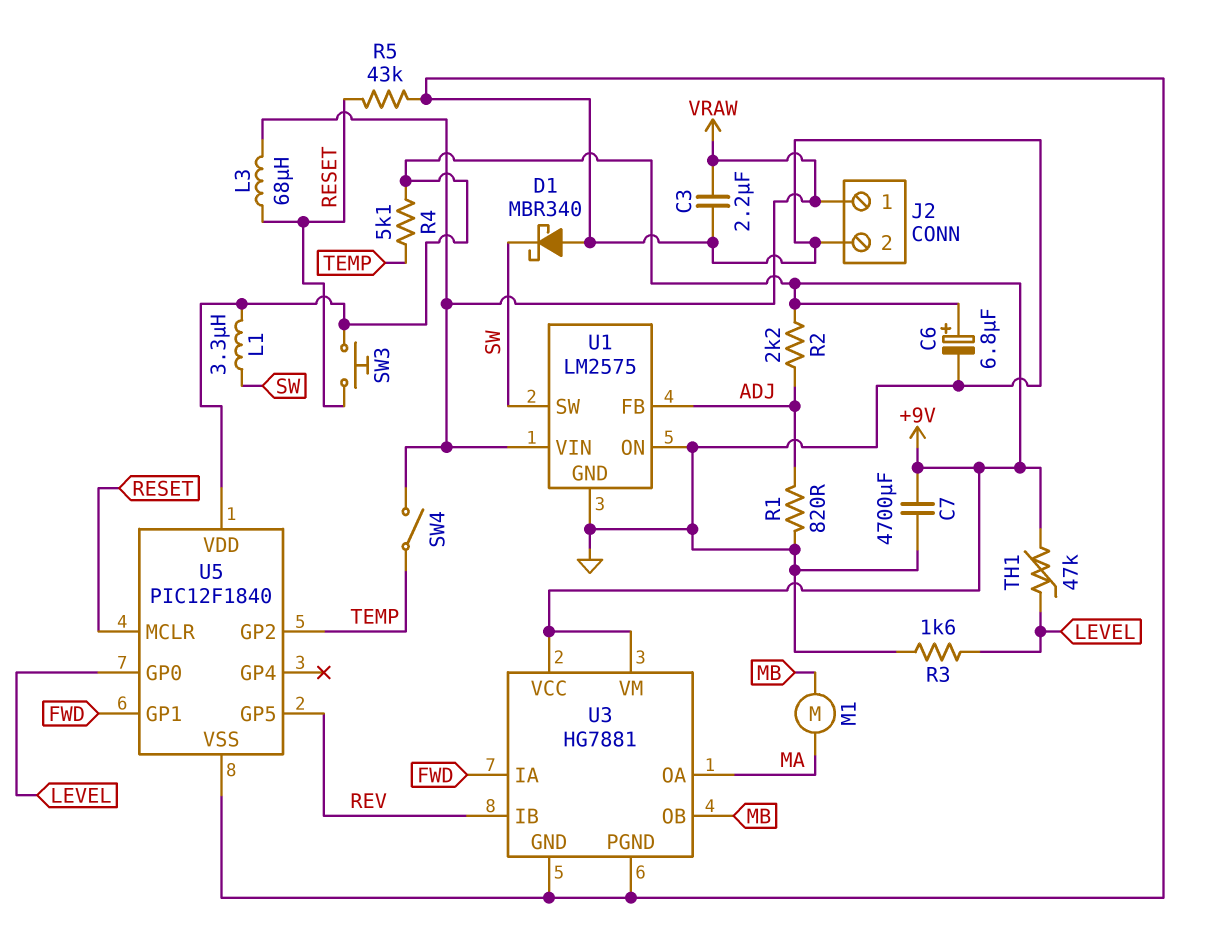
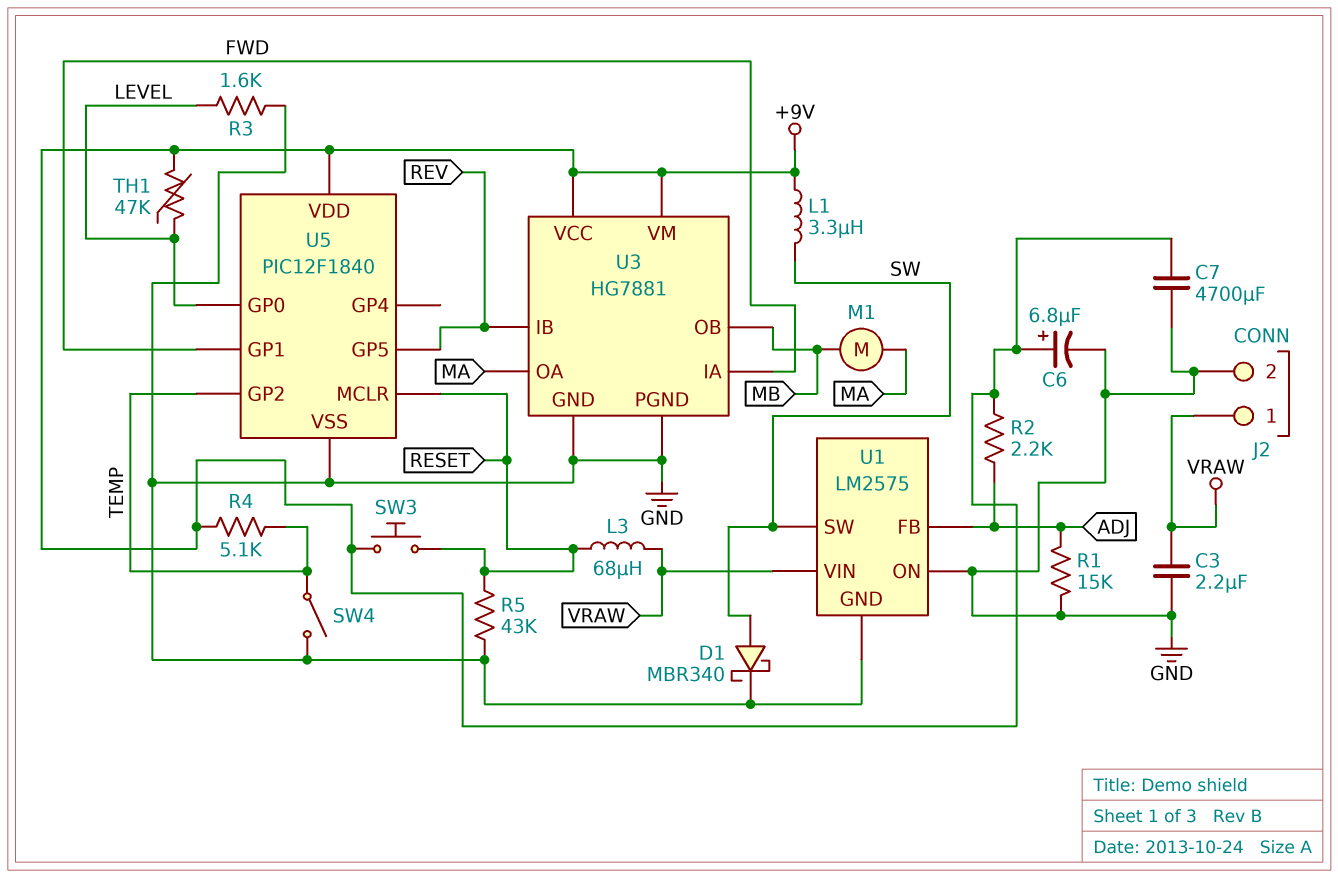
D1: schottky MBR340 (A GND, K SW) -> schottky MBR340 (A SW, K GND)
R1: 820 (ADJ, GND) -> 15k (ADJ, GND)
SW4: switch (TEMP, VRAW) -> switch (GND, TEMP)

